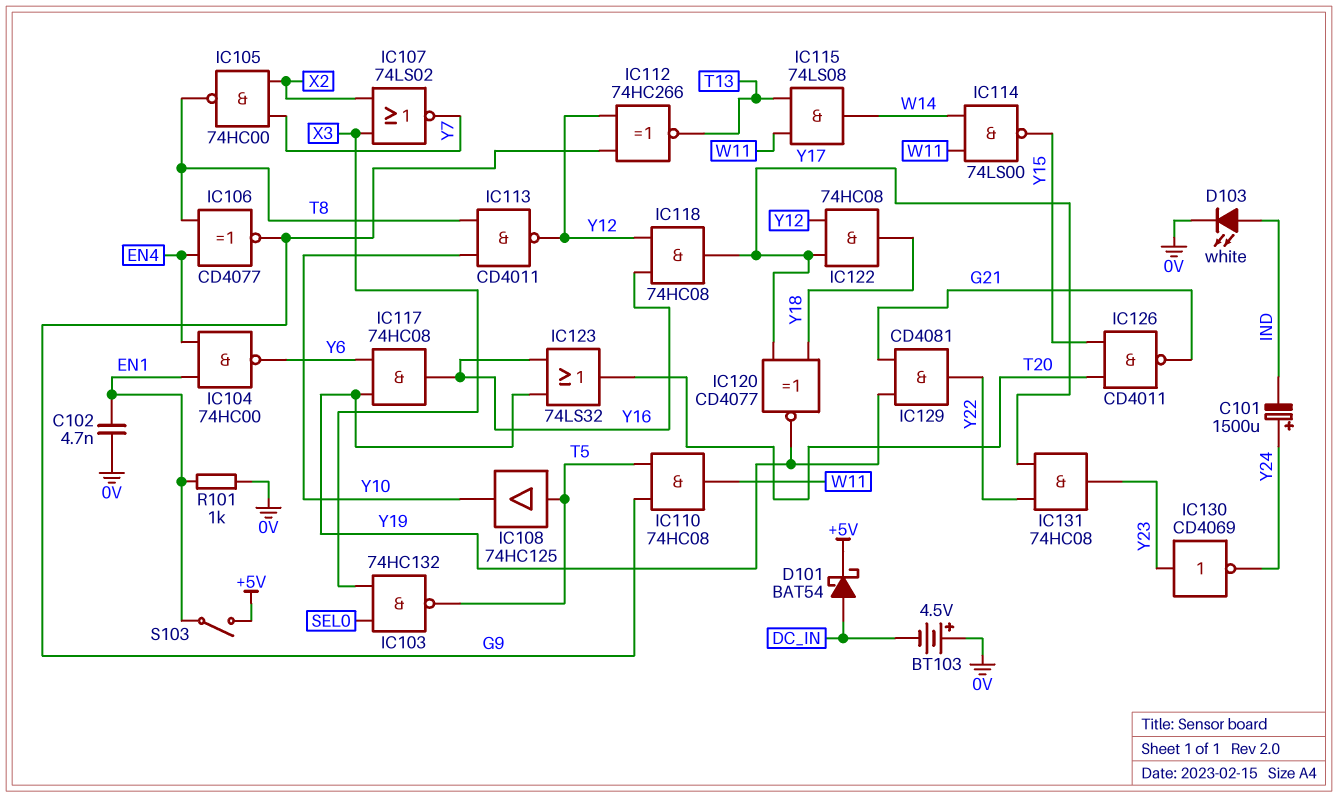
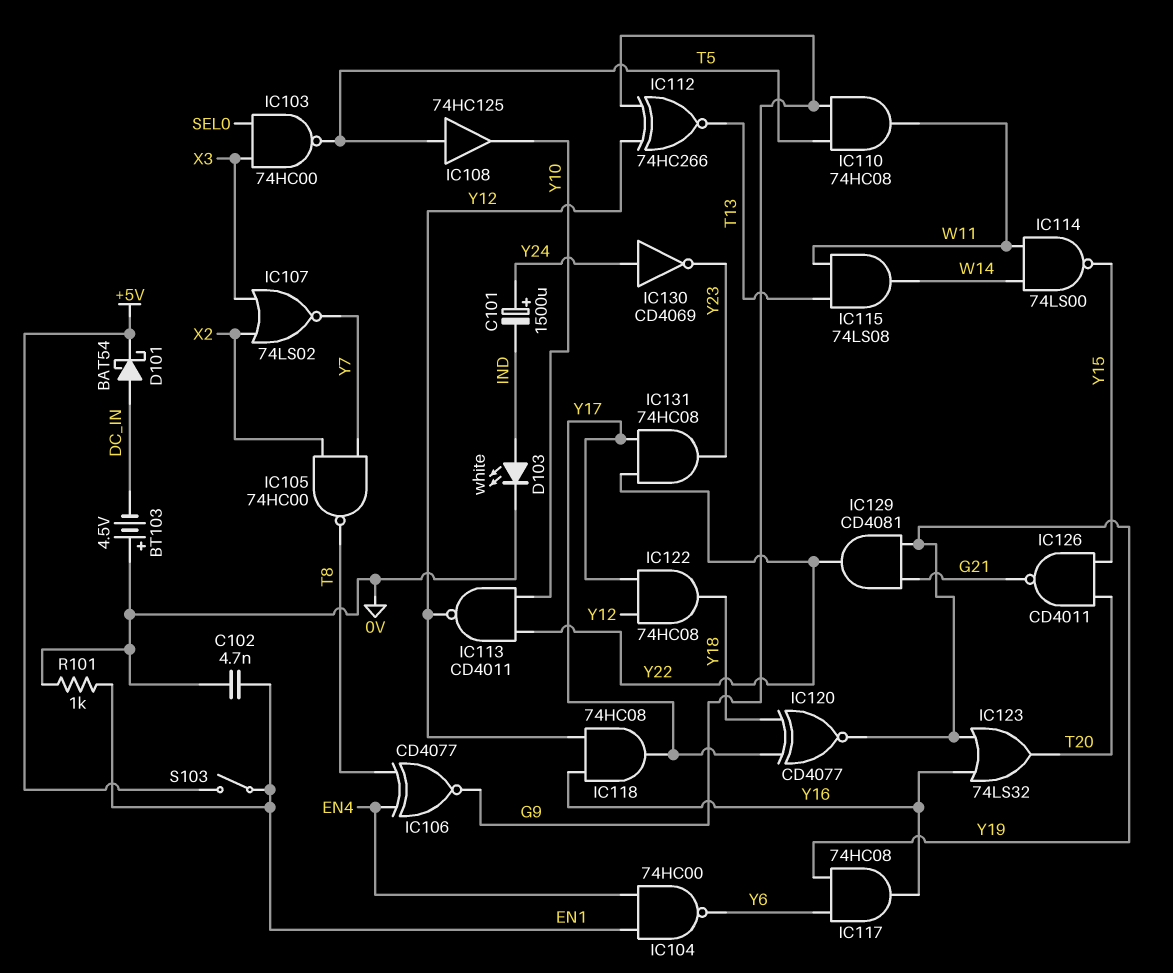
IC103: NAND 74HC132 (in SEL0, in X3, out T5) -> NAND 74HC00 (in SEL0, in X3, out T5)
IC113: NAND CD4011 (in T8, in Y10, out Y12) -> NAND CD4011 (in Y10, in Y22, out Y12)
IC130: NOT CD4069 (in Y23, out Y24) -> NOT CD4069 (in Y24, out Y23)

